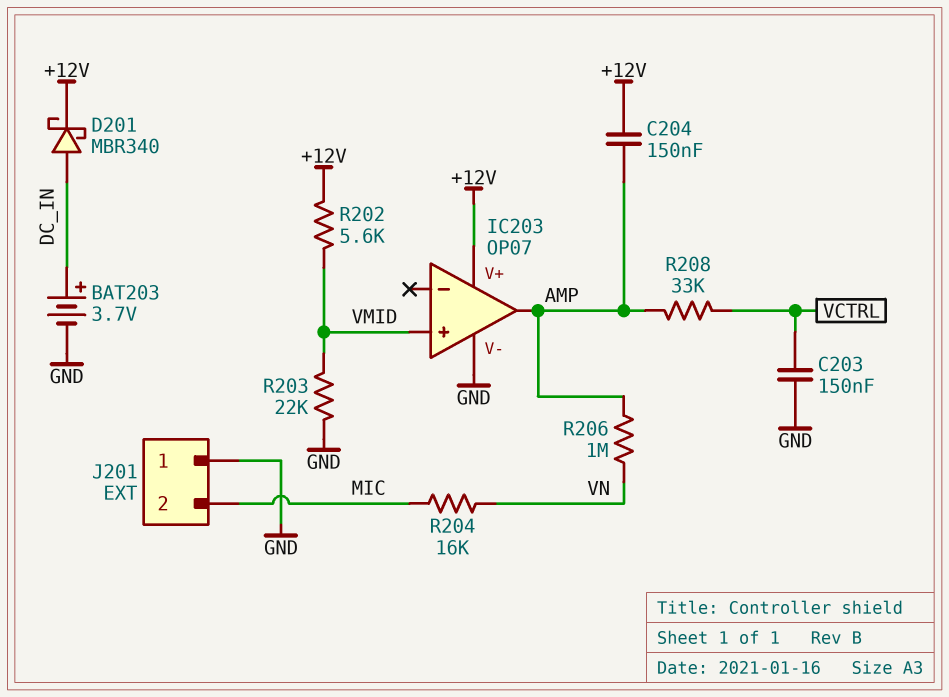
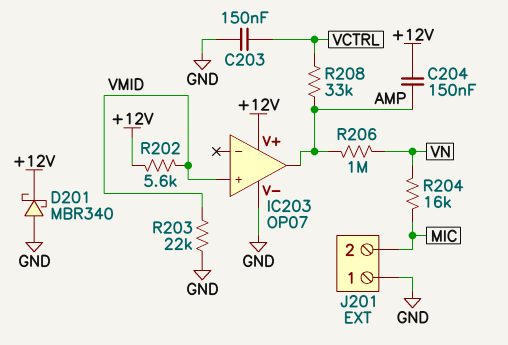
BAT203: 3.7V (plus DC_IN, minus GND) -> none
D201: schottky MBR340 (A DC_IN, K +12V) -> schottky MBR340 (A GND, K +12V)

